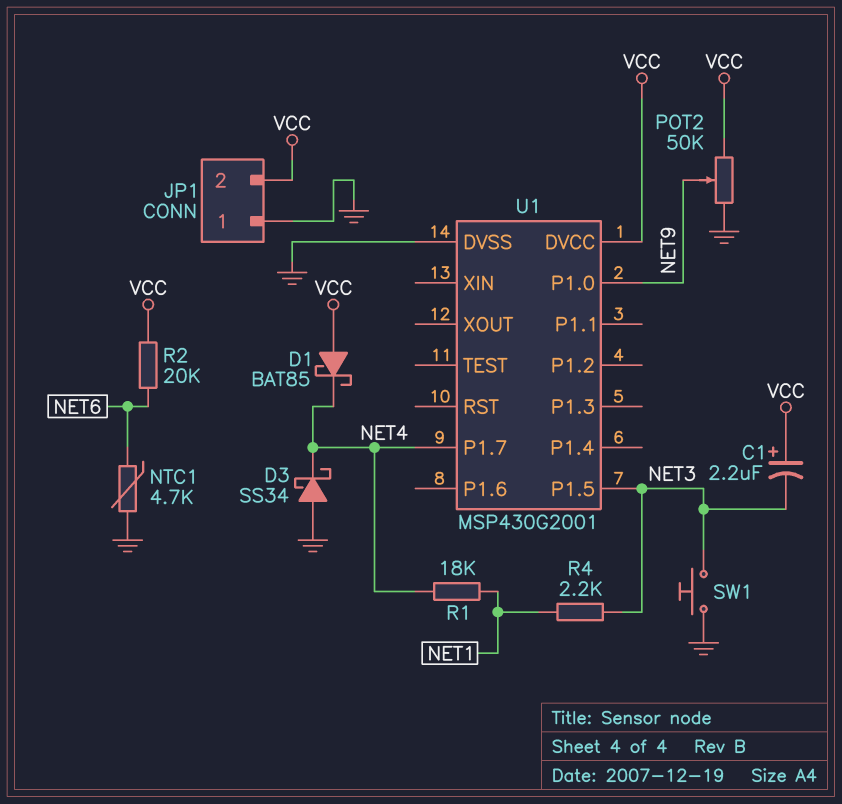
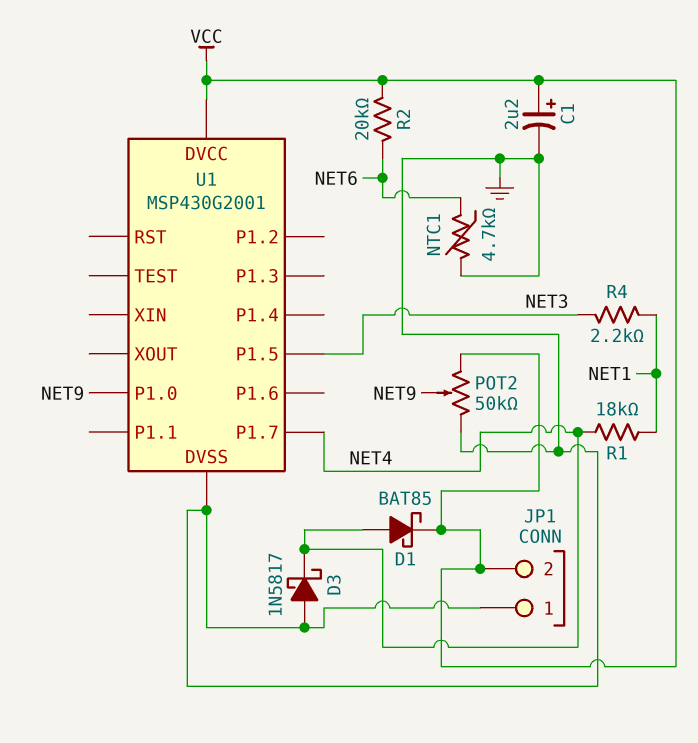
C1: 2.2uF (plus VCC, minus NET3) -> 2.2uF (plus VCC, minus GND)
D1: schottky BAT85 (A VCC, K NET4) -> schottky BAT85 (A NET4, K VCC)
D3: schottky SS34 (A GND, K NET4) -> schottky 1N5817 (A GND, K NET4)
SW1: button (GND, NET3) -> none

